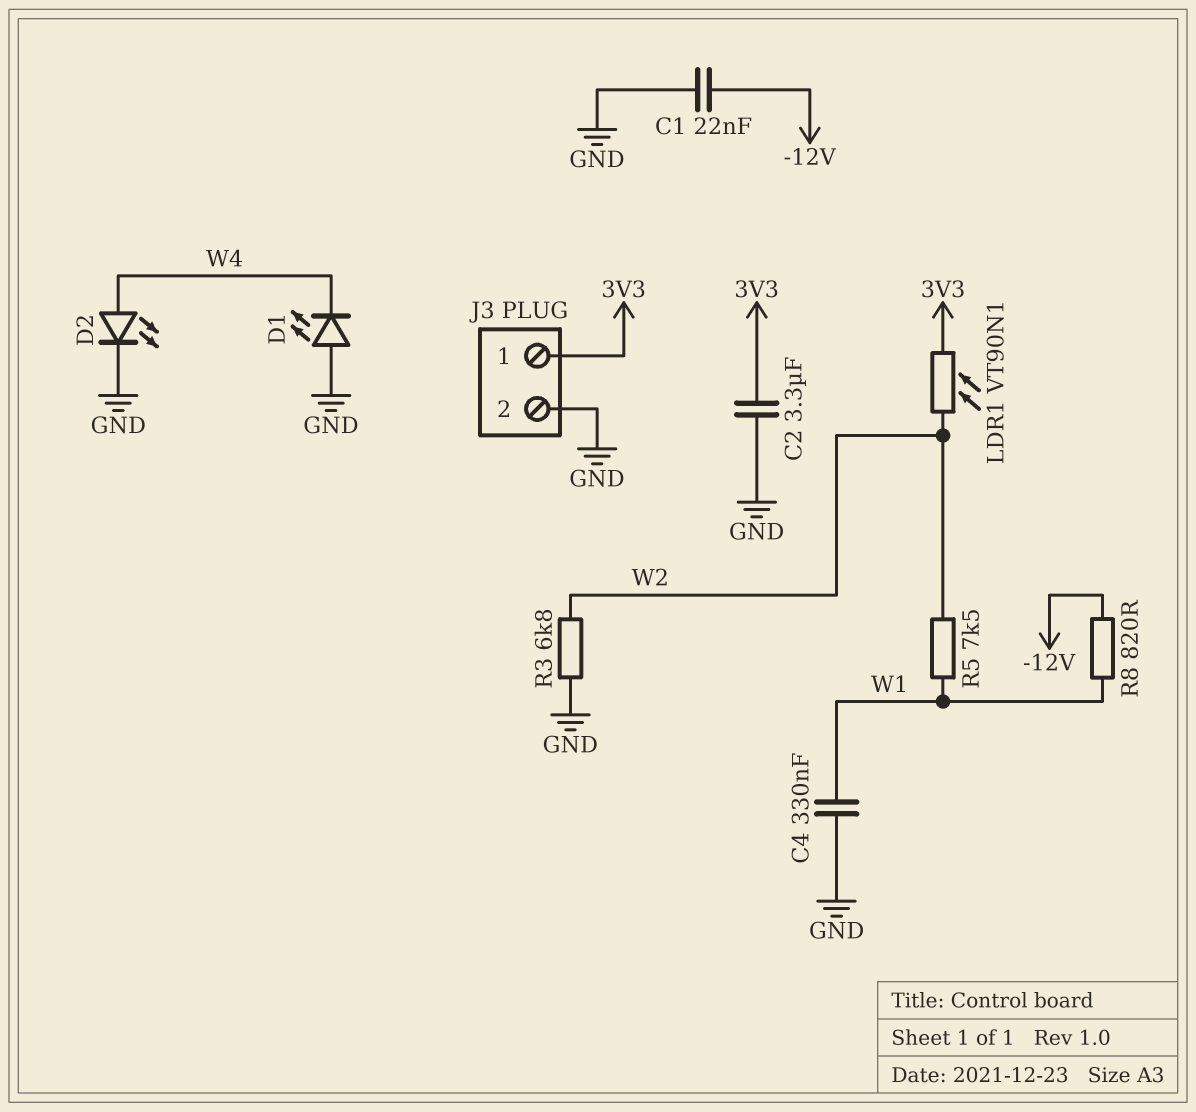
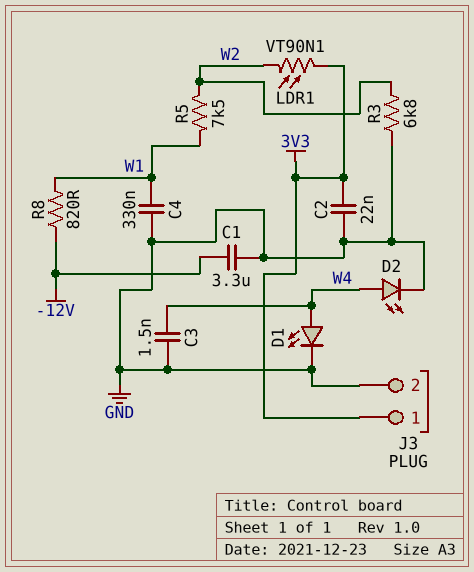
C1: 22nF (-12V, GND) -> 3.3uF (-12V, GND)
C2: 3.3uF (3V3, GND) -> 22nF (3V3, GND)
C3: none -> 1.5nF (GND, W4)
D1: LED (A GND, K W4) -> LED (A W4, K GND)

